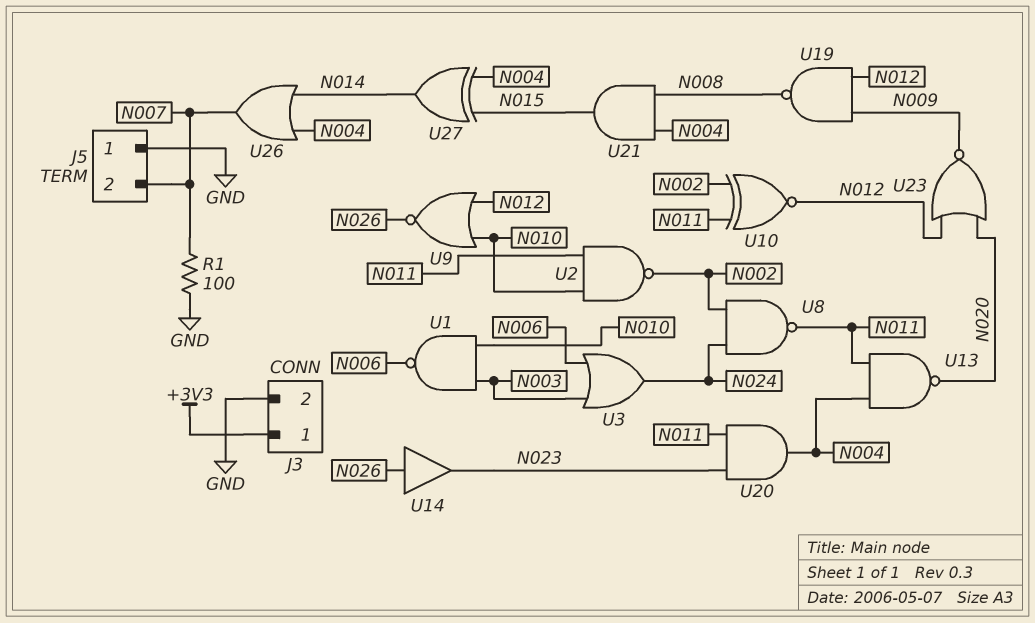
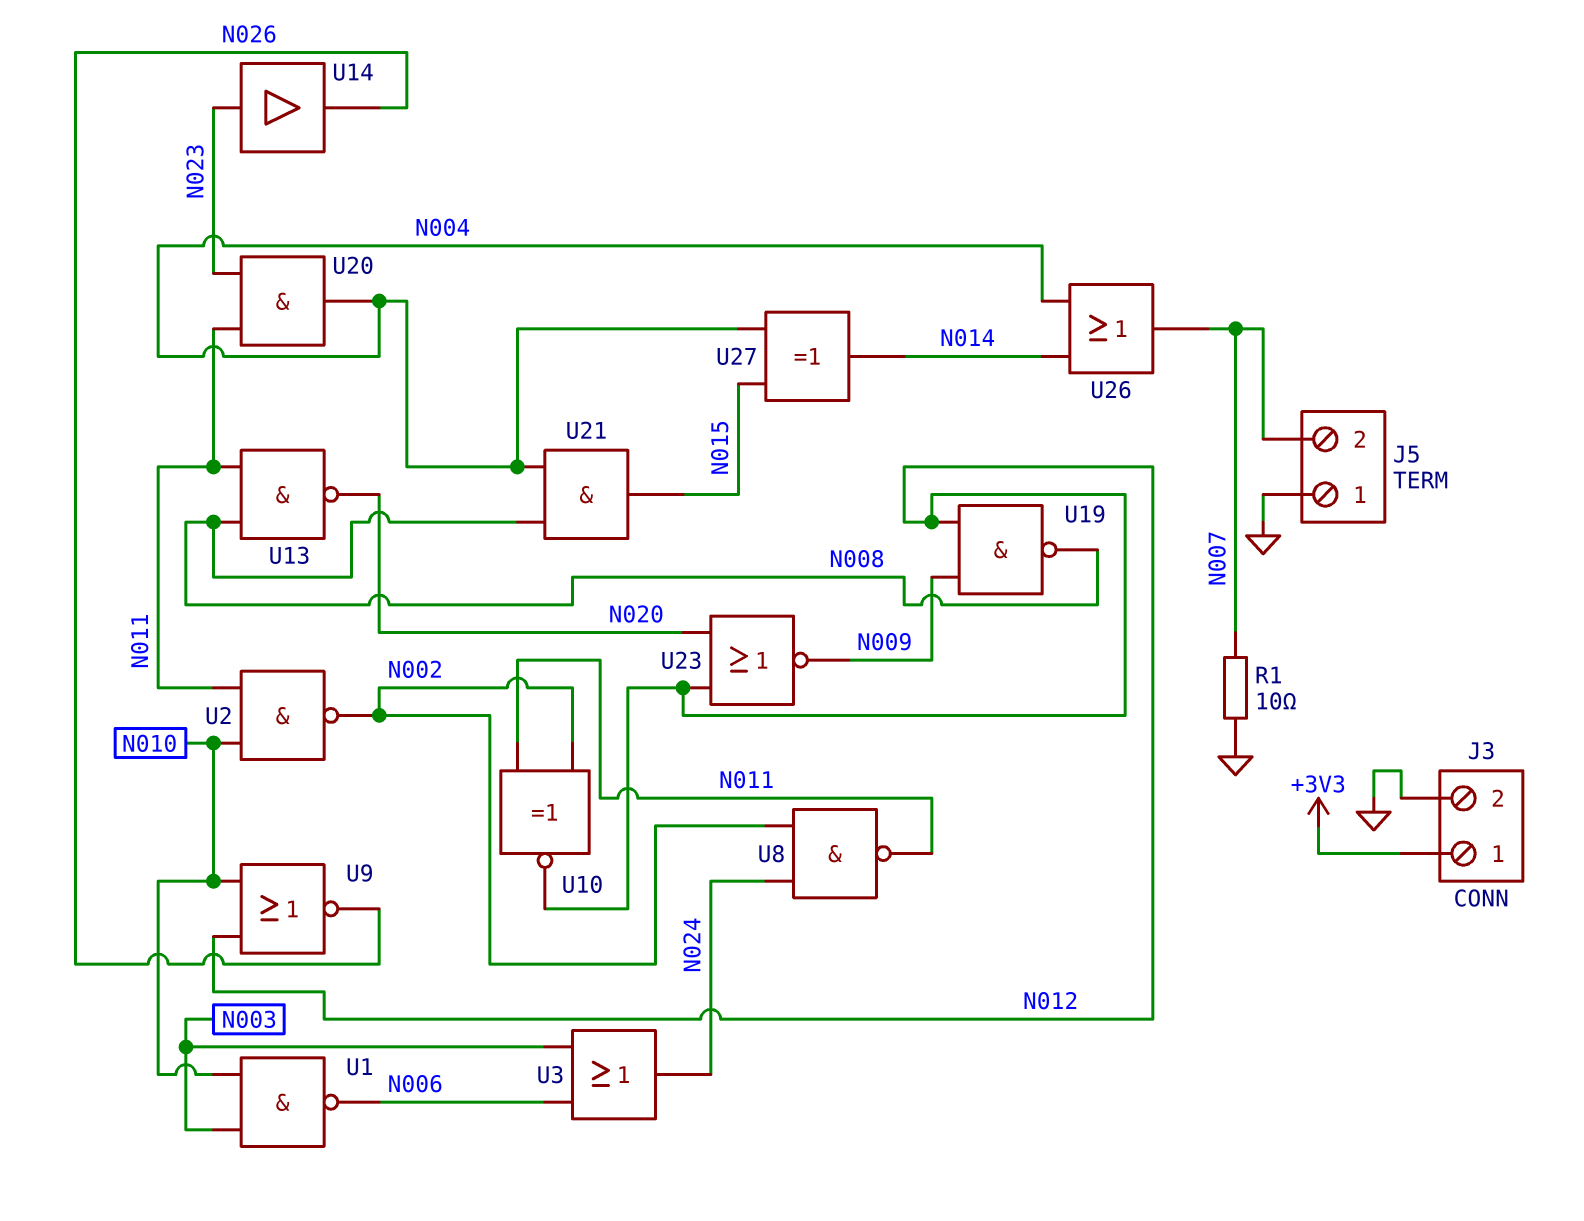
R1: 100 (GND, N007) -> 10 (GND, N007)
U13: NAND (in N004, in N011, out N020) -> NAND (in N008, in N011, out N020)
U14: buffer (in N026, out N023) -> buffer (in N023, out N026)

